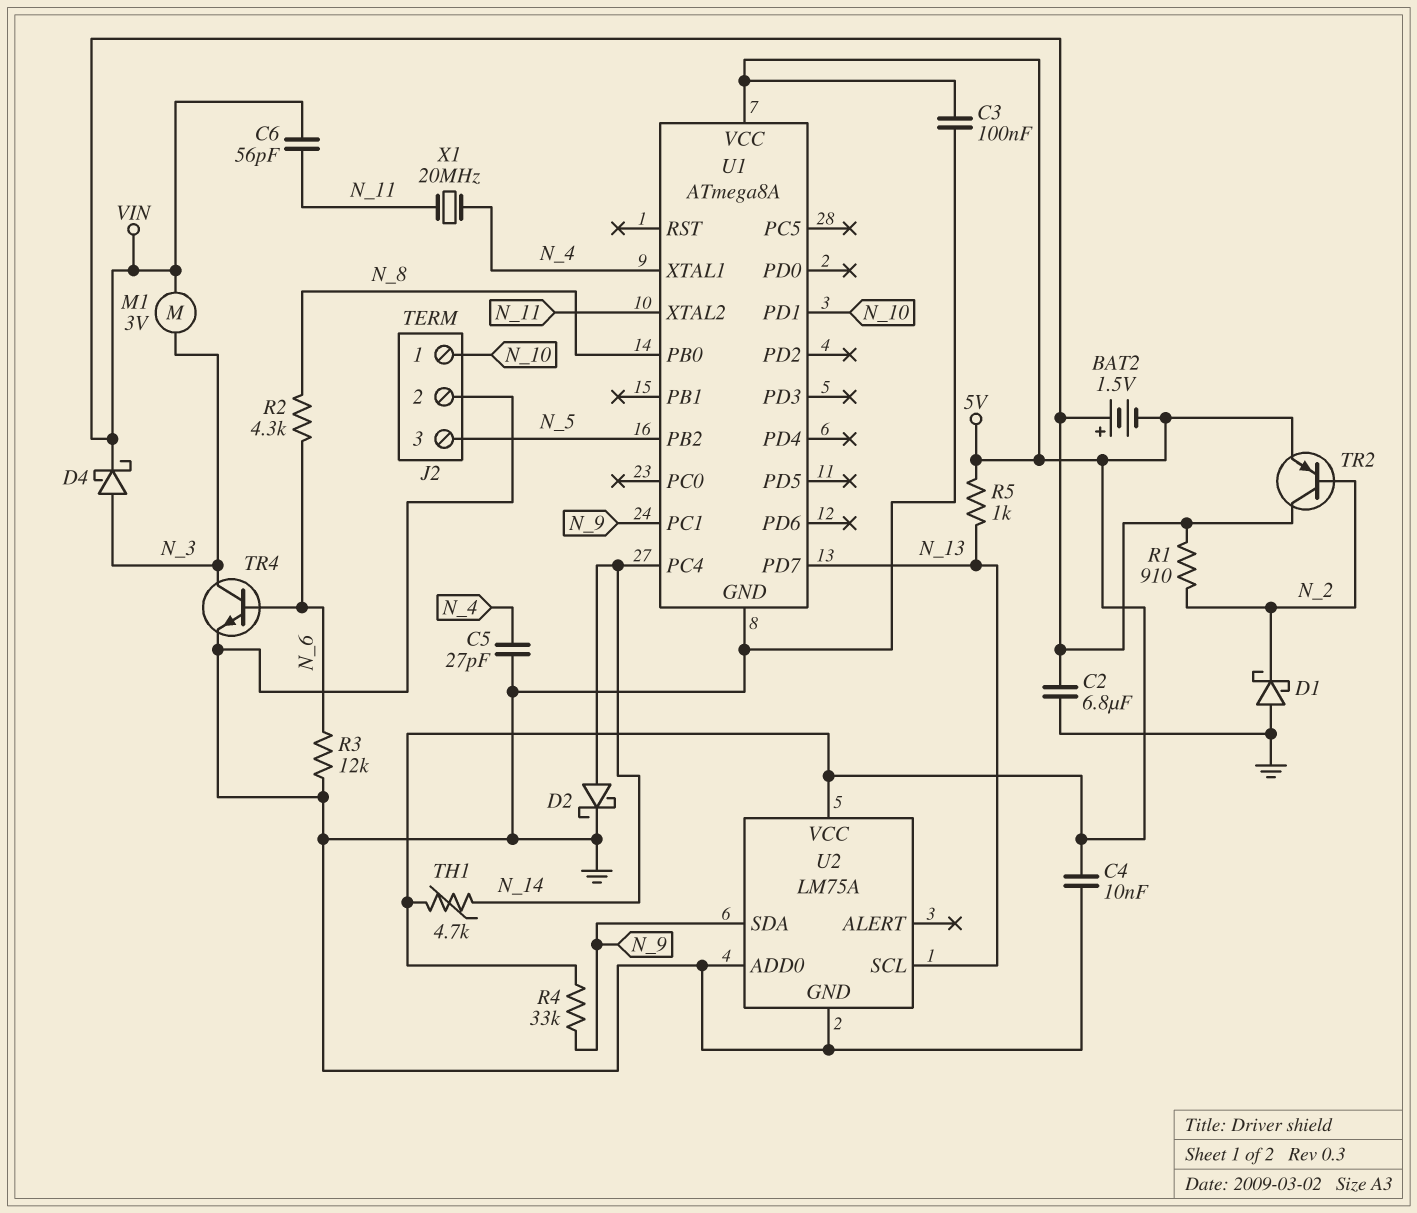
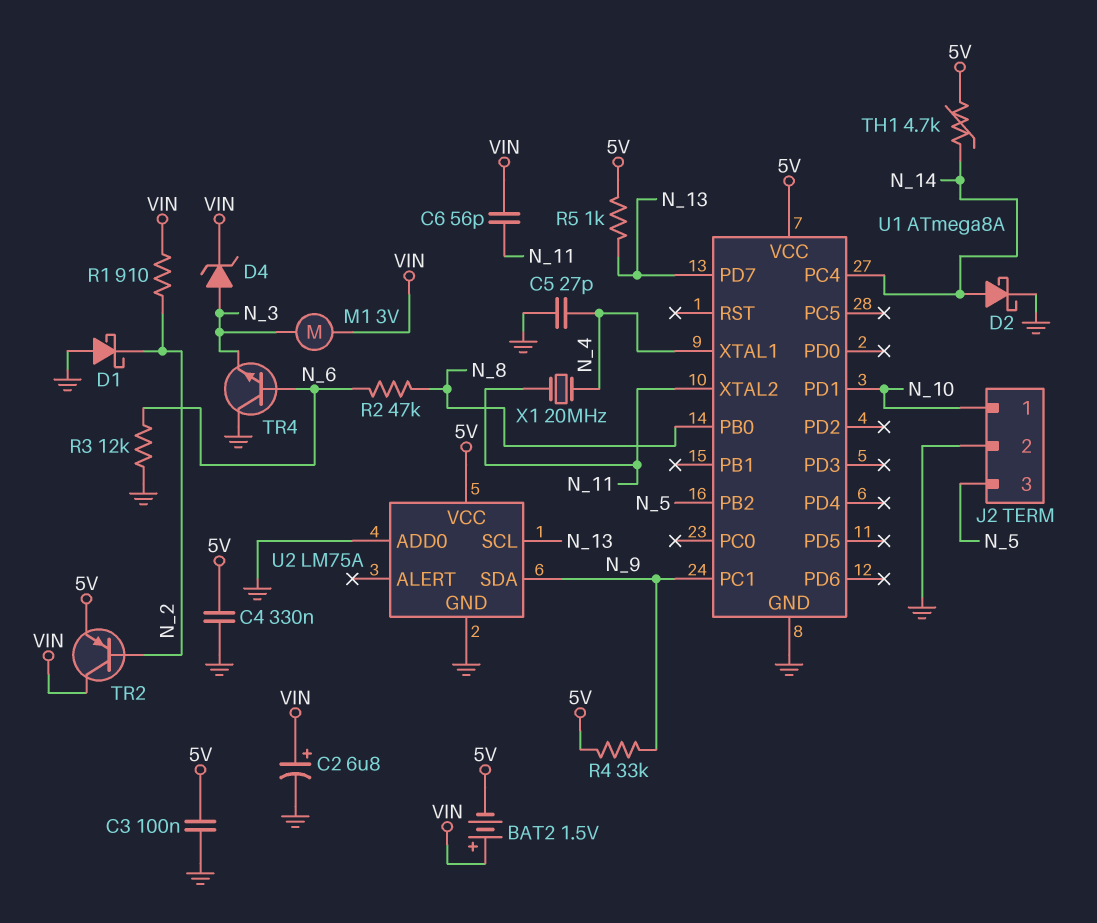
C2: 6.8uF (GND, VIN) -> 6.8uF (plus VIN, minus GND)
C4: 10nF (5V, GND) -> 330nF (5V, GND)
D4: schottky (A N_3, K VIN) -> zener (A N_3, K VIN)
R2: 4.3k (N_6, N_8) -> 47k (N_6, N_8)
TR4: NPN (B N_6, C N_3, E GND) -> NPN (B N_6, C GND, E N_3)

